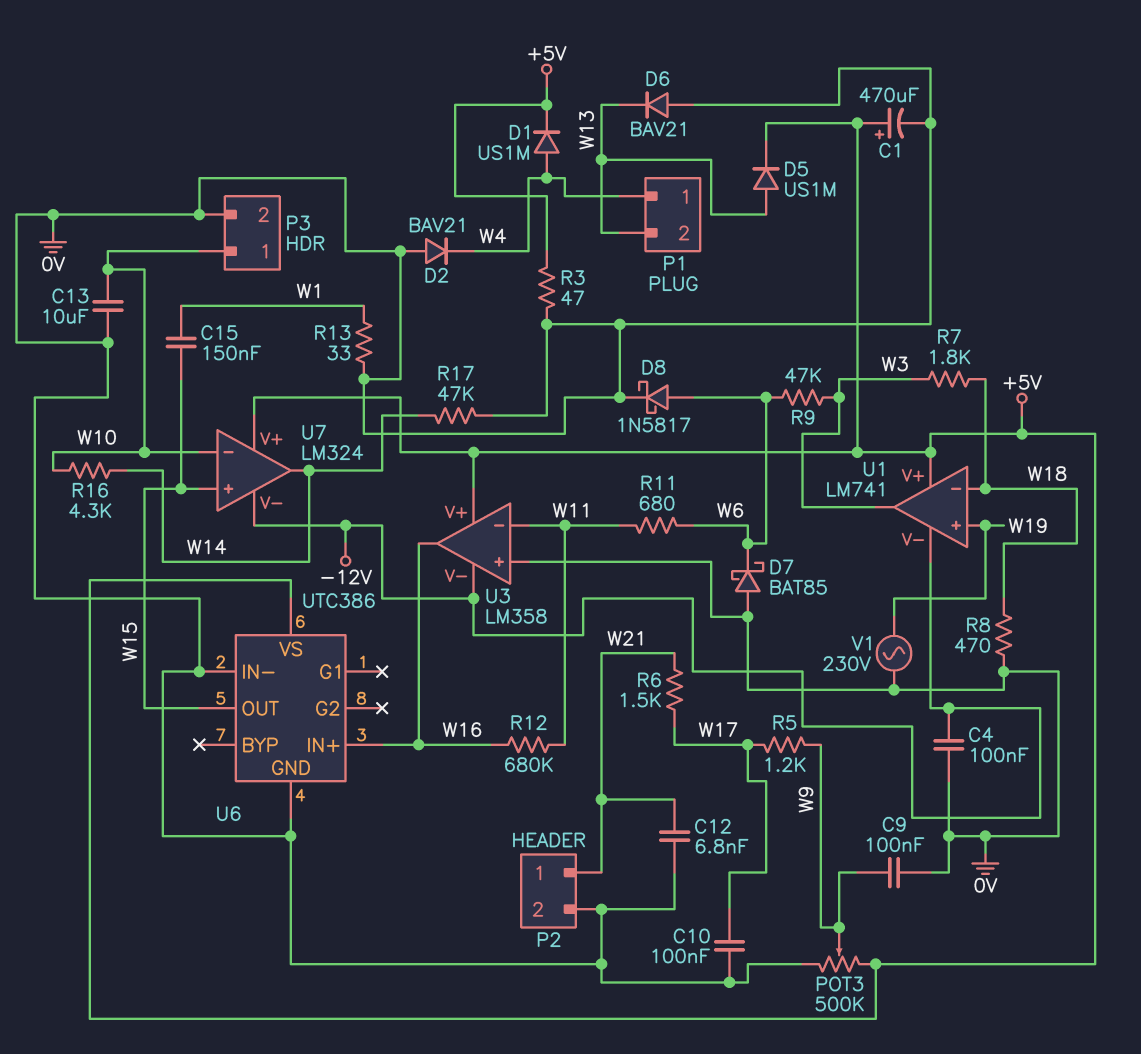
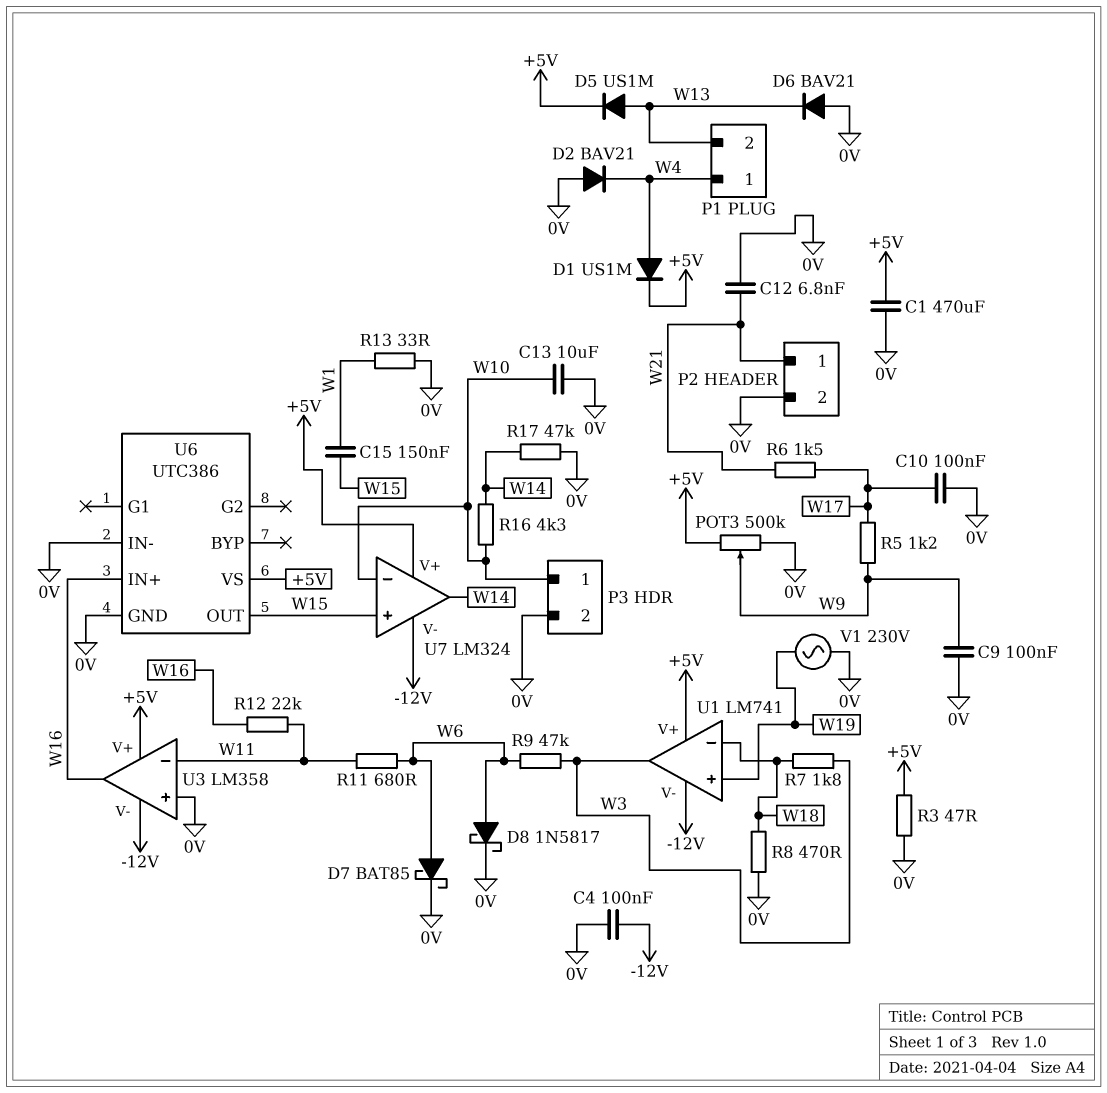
C1: 470uF (plus +5V, minus 0V) -> 470uF (+5V, 0V)
D7: schottky BAT85 (A 0V, K W6) -> schottky BAT85 (A W6, K 0V)
R12: 680k (W11, W16) -> 22k (W11, W16)

